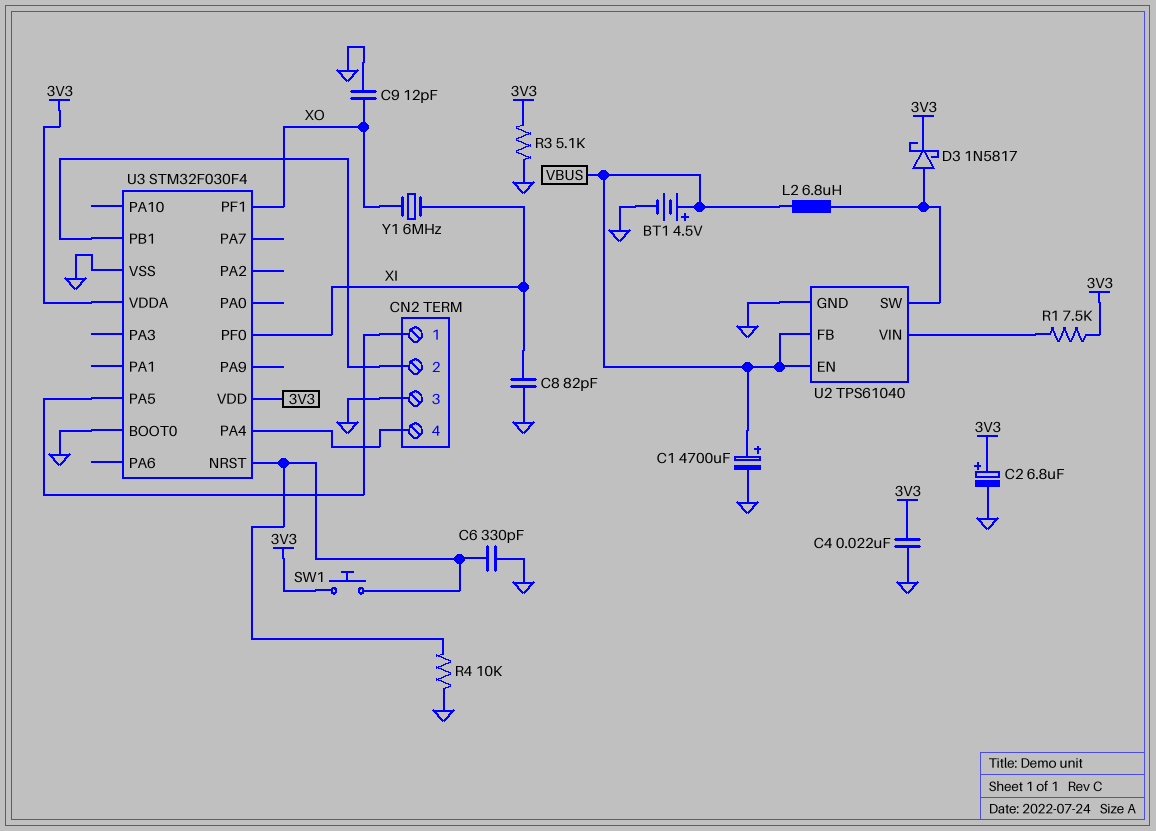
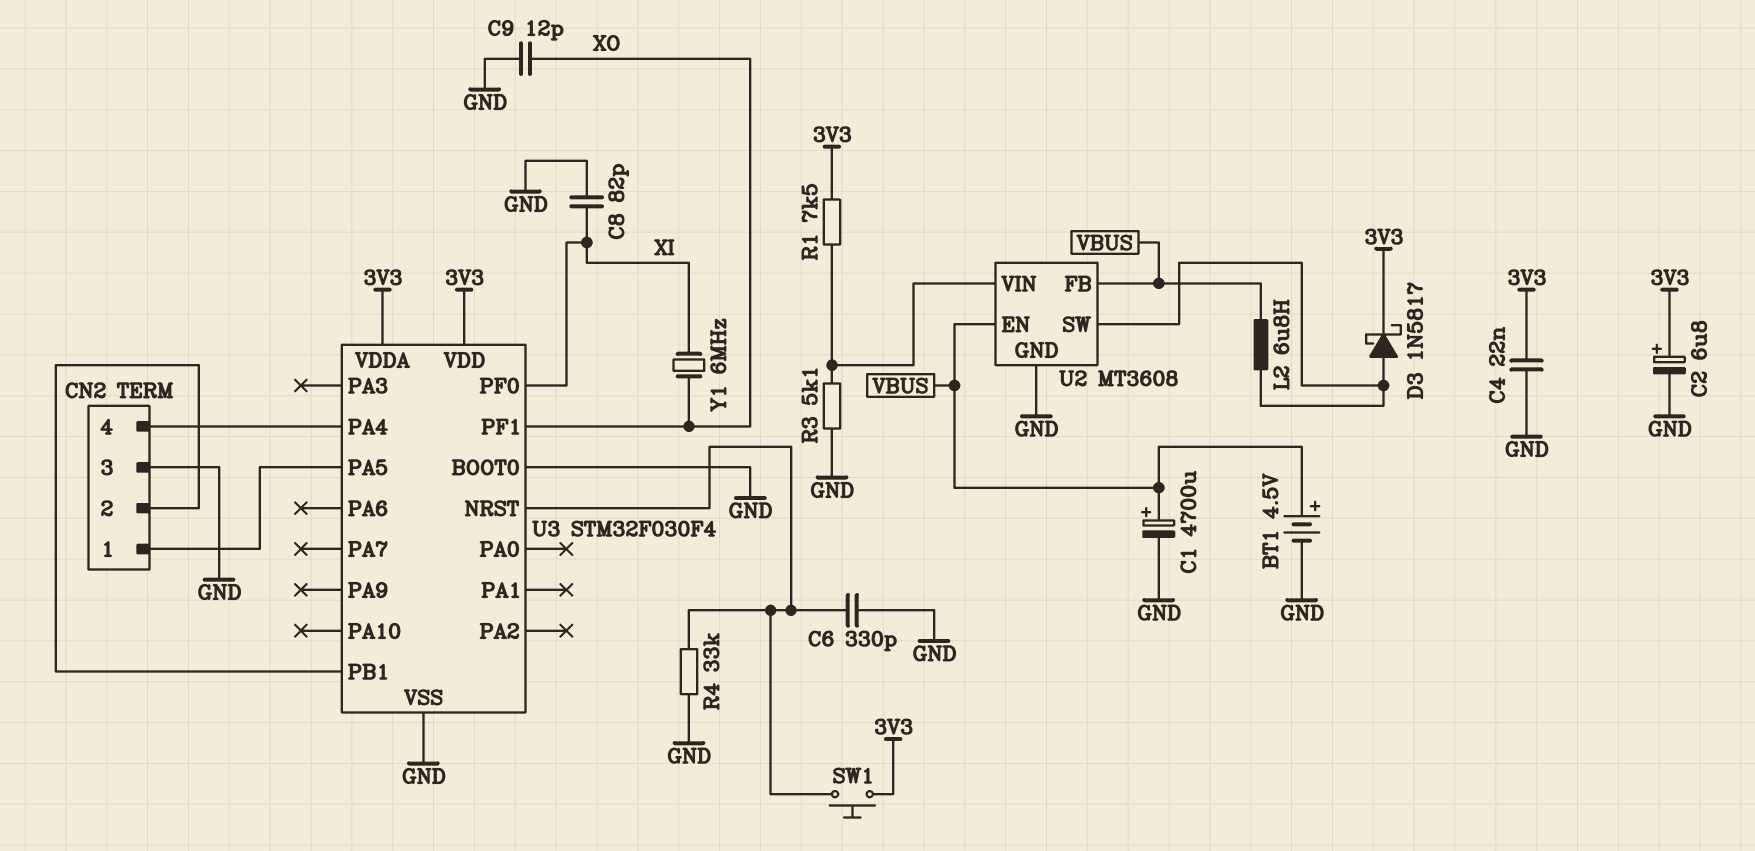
R3: 5.1k (3V3, GND) -> 5.1k (GND, U2/VIN)
R4: 10k (GND, U3/NRST) -> 33k (GND, U3/NRST)
U2: TPS61040 -> MT3608

